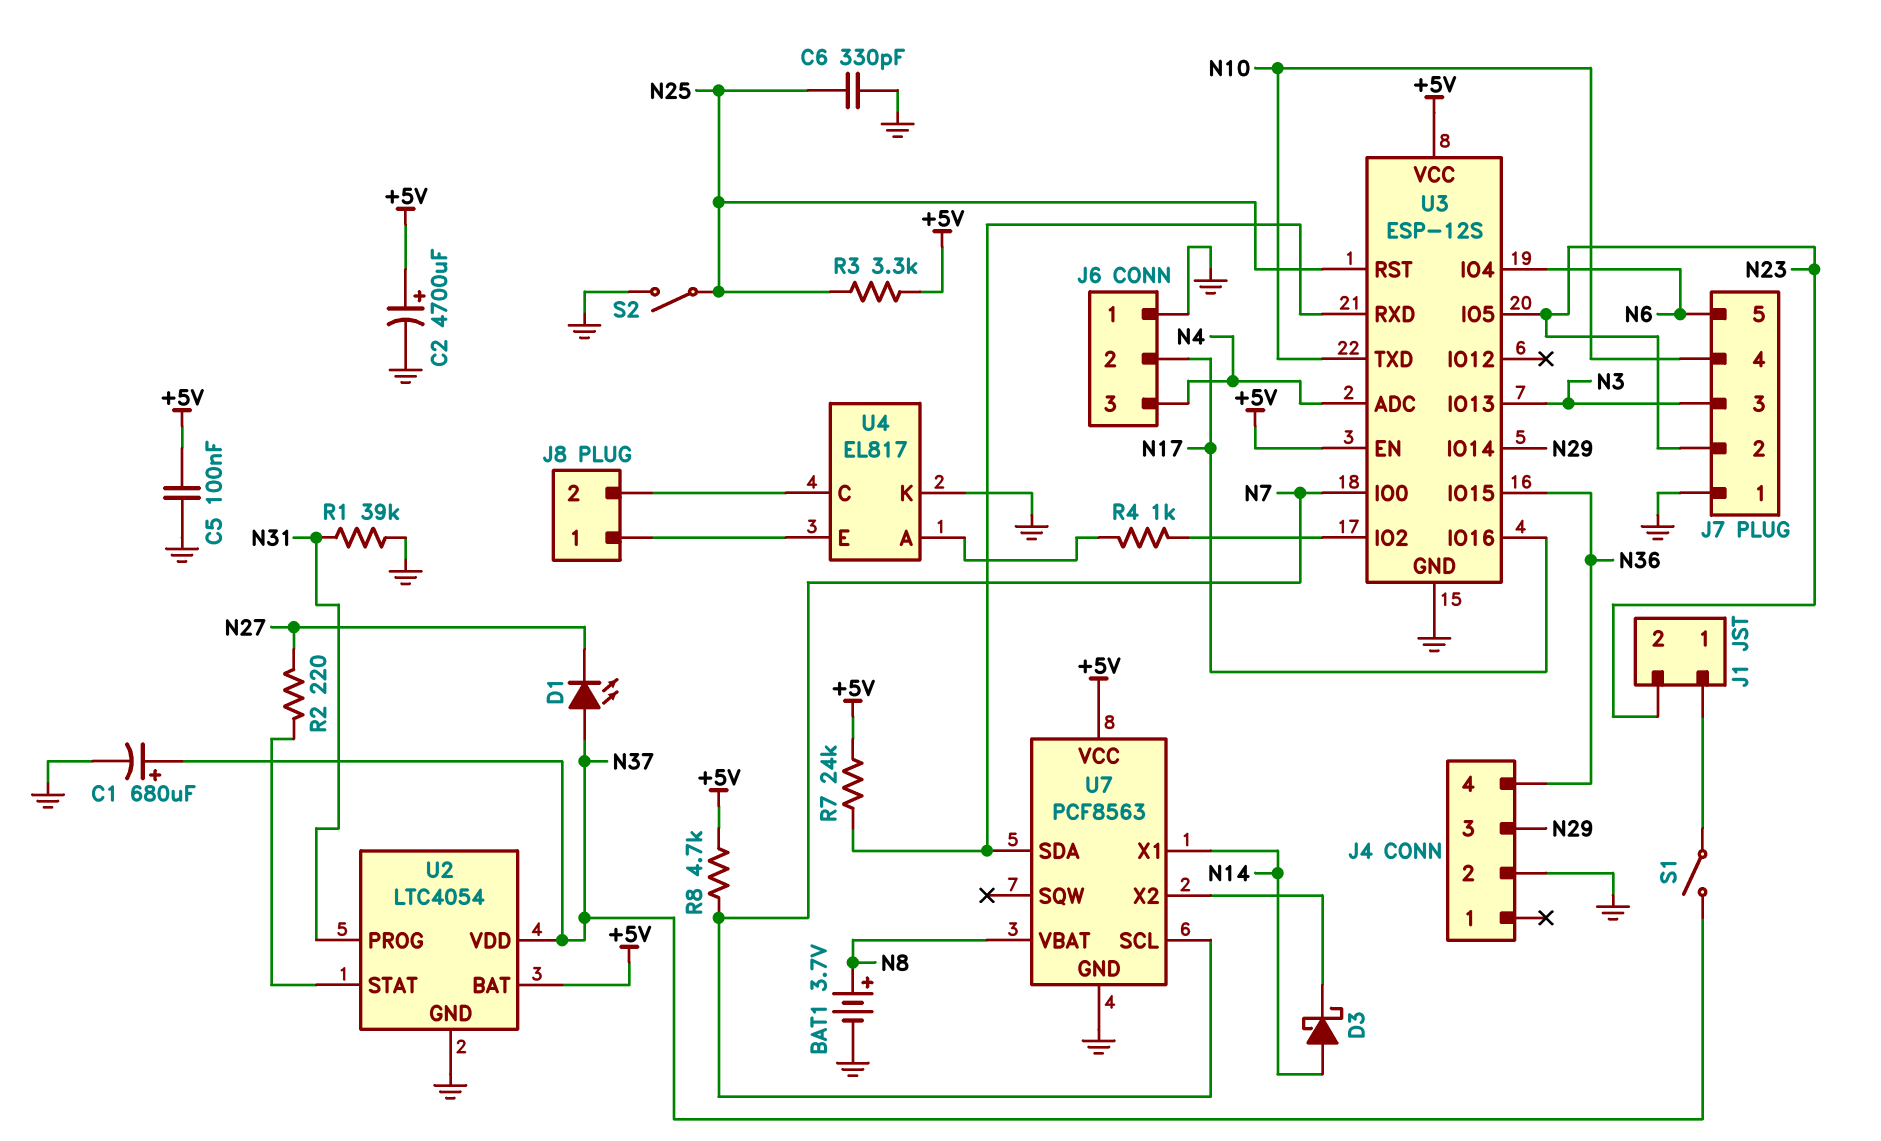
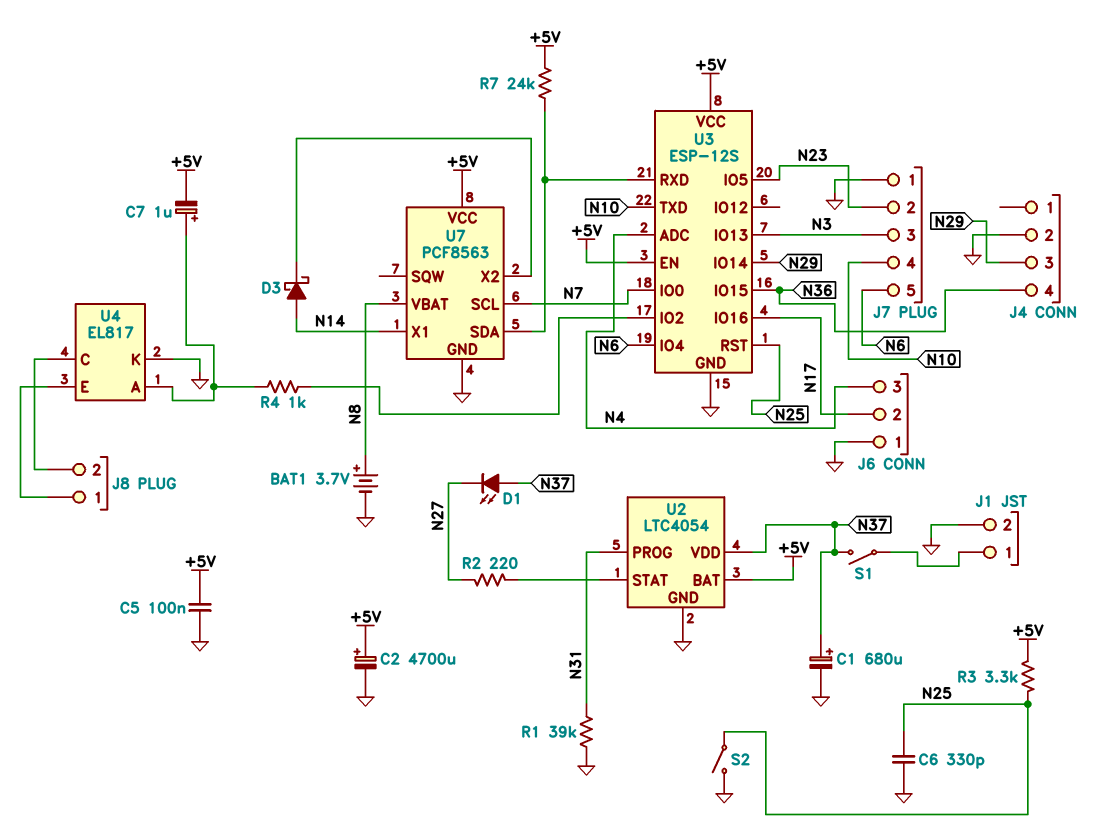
C7: none -> 1uF (plus U4/A, minus +5V)
J1 pin 2: N23 -> GND
R8: 4.7k (+5V, N7) -> none

